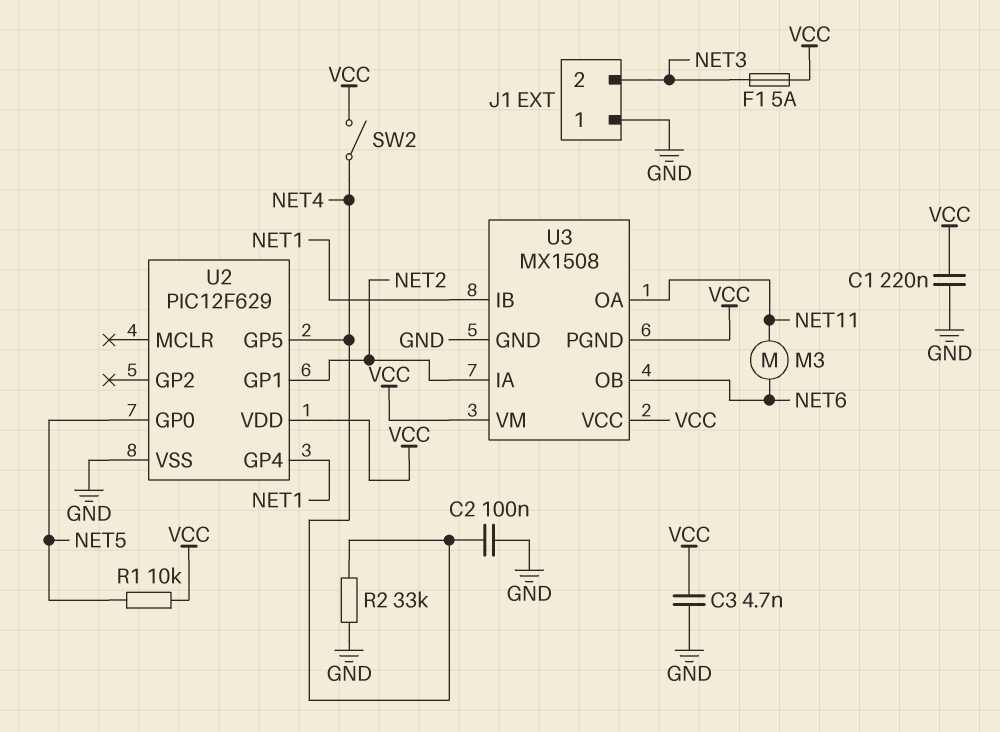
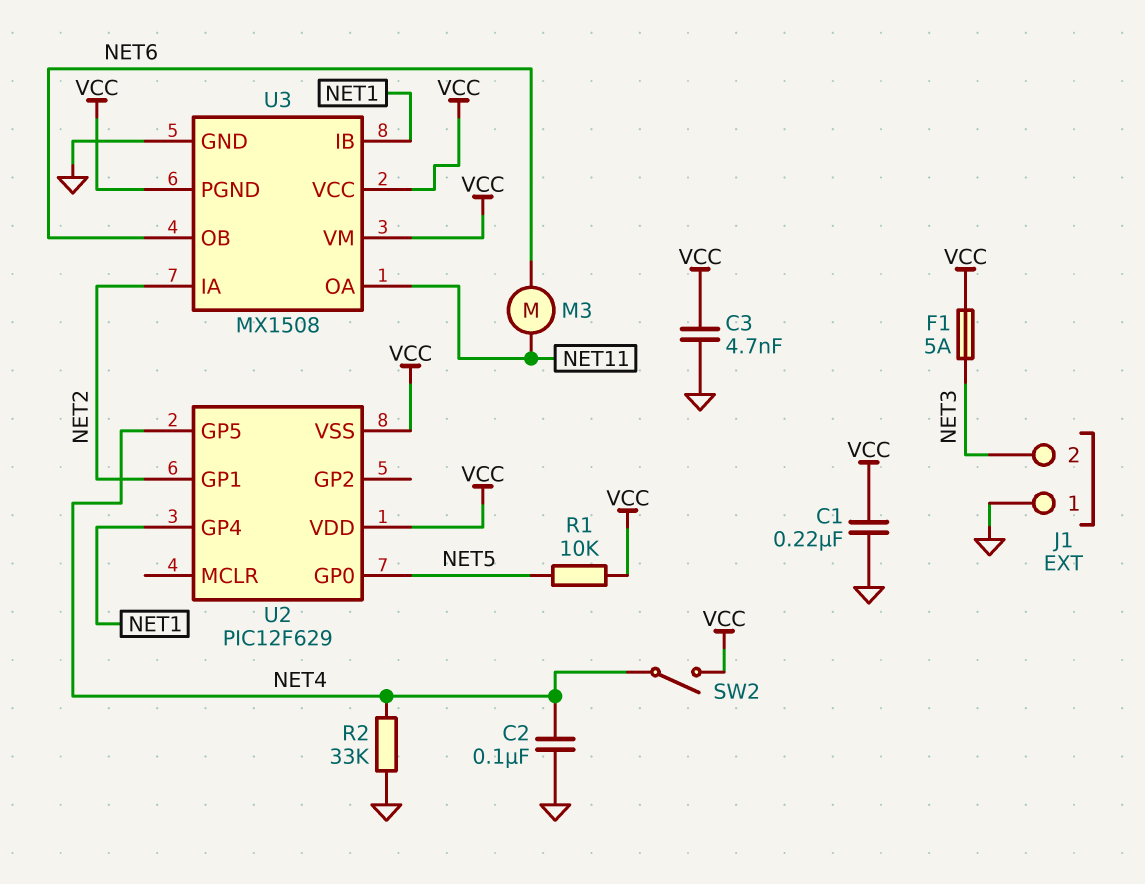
U2 pin VSS: GND -> VCC

